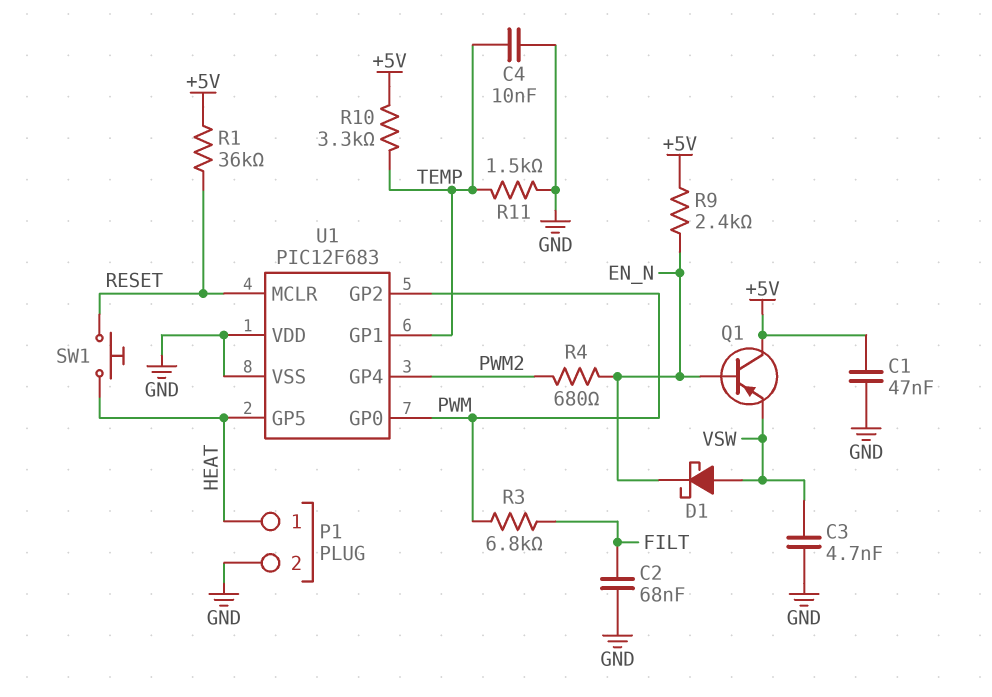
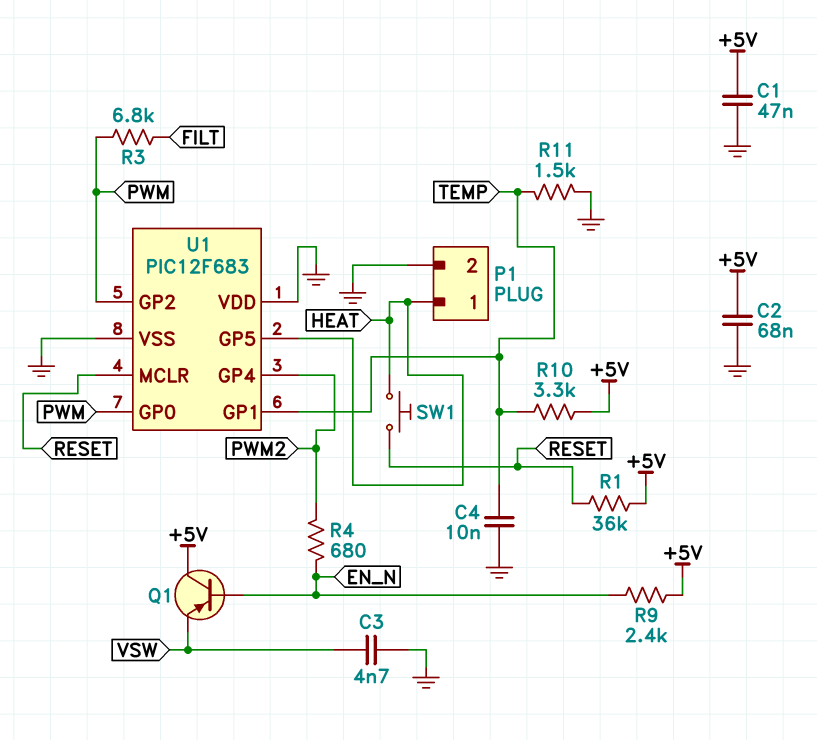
C2: 68nF (FILT, GND) -> 68nF (+5V, GND)
D1: schottky (A VSW, K EN_N) -> none

